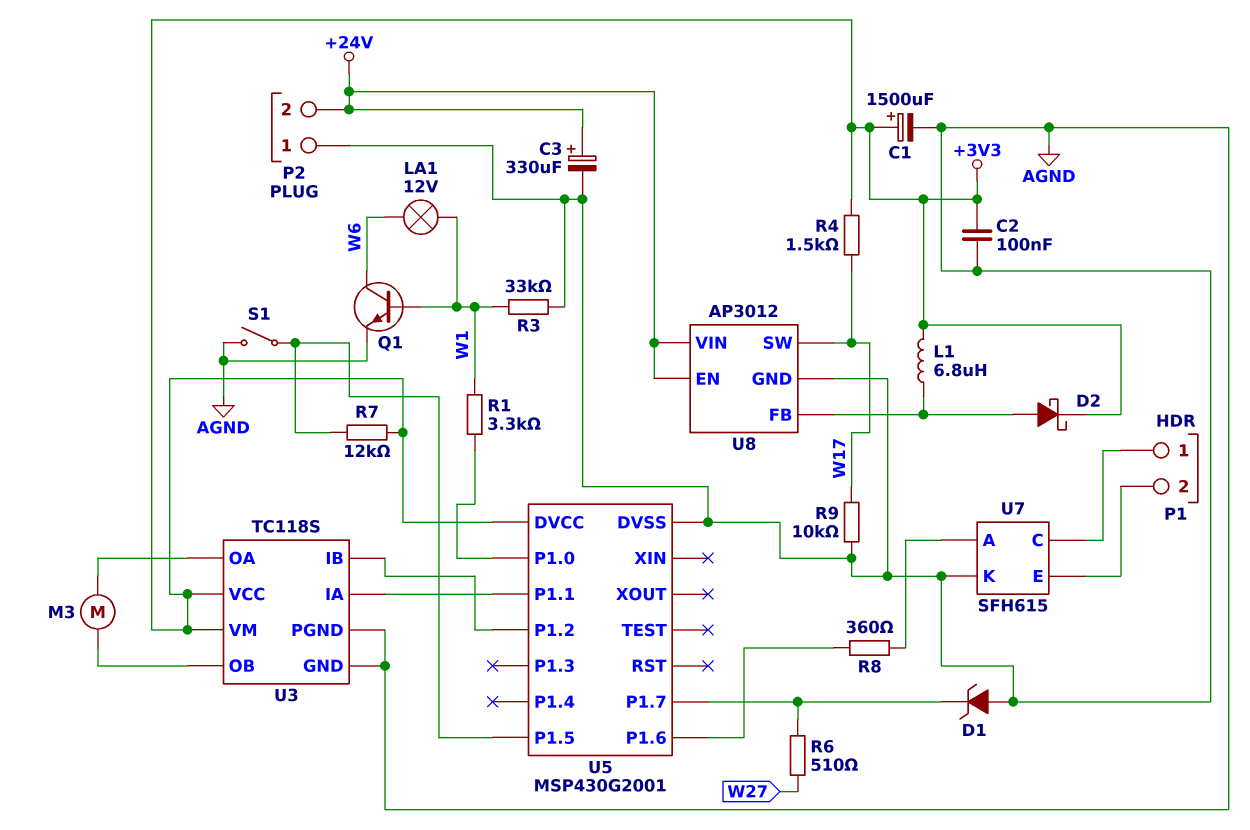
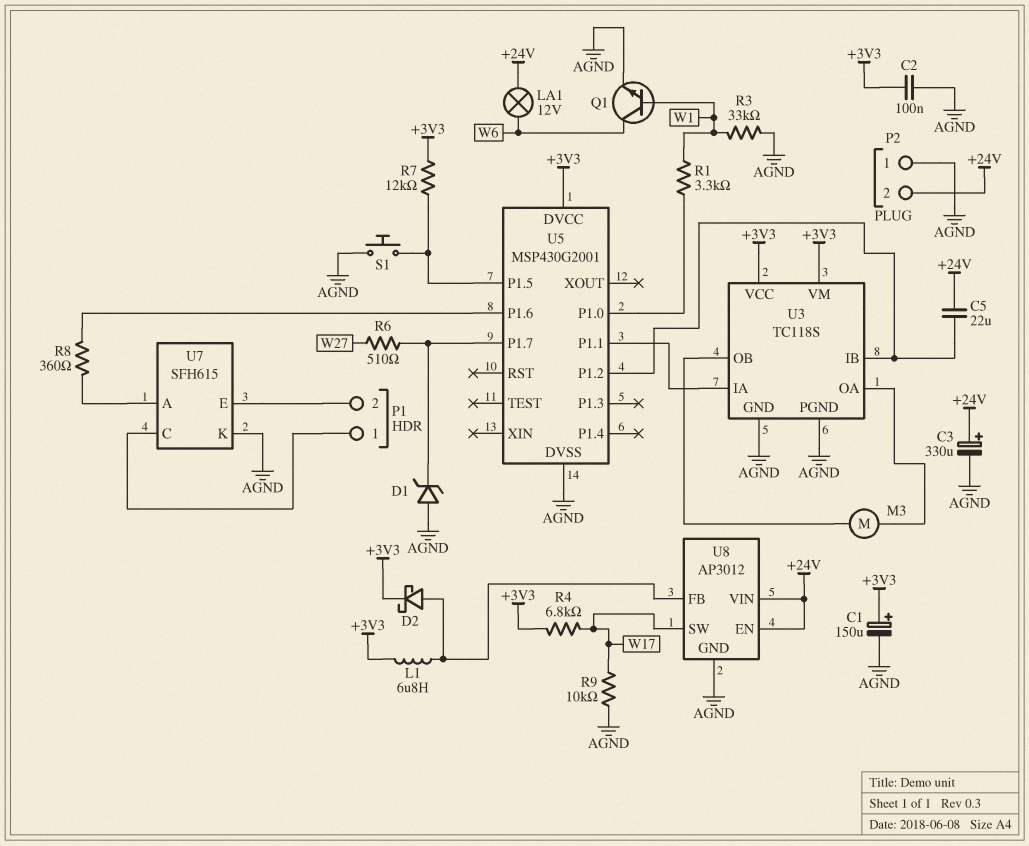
C1: 1500uF (plus +3V3, minus AGND) -> 150uF (plus +3V3, minus AGND)
C5: none -> 22uF (+24V, U3/IB)
LA1: lamp 12V (W1, W6) -> lamp 12V (+24V, W6)
R4: 1.5k (+3V3, W17) -> 6.8k (+3V3, W17)
S1: switch (AGND, U5/P1.5) -> button (AGND, U5/P1.5)

